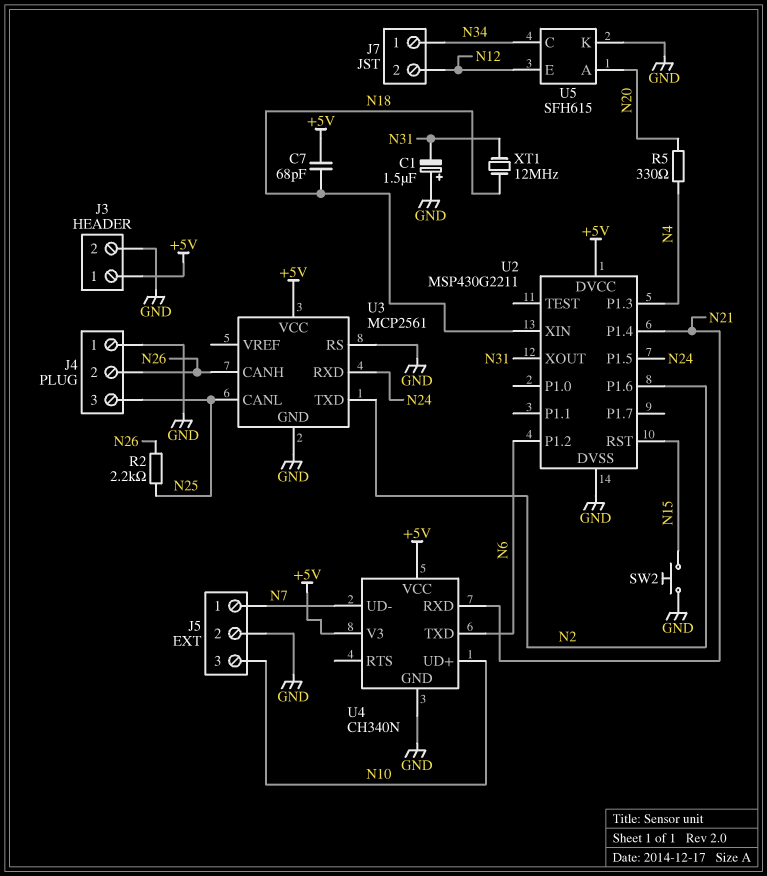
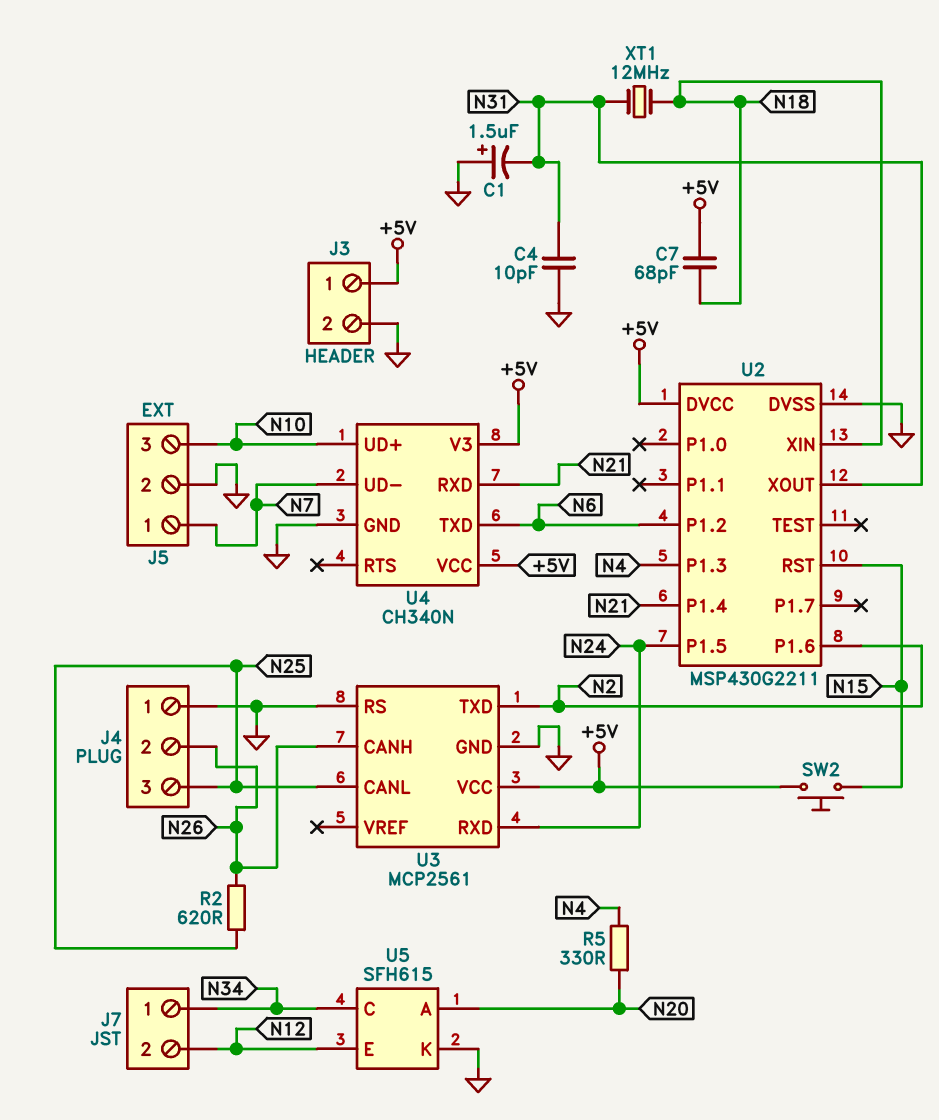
C4: none -> 10pF (GND, N31)
R2: 2.2k (N25, N26) -> 620 (N25, N26)
SW2: button (GND, N15) -> button (+5V, N15)

